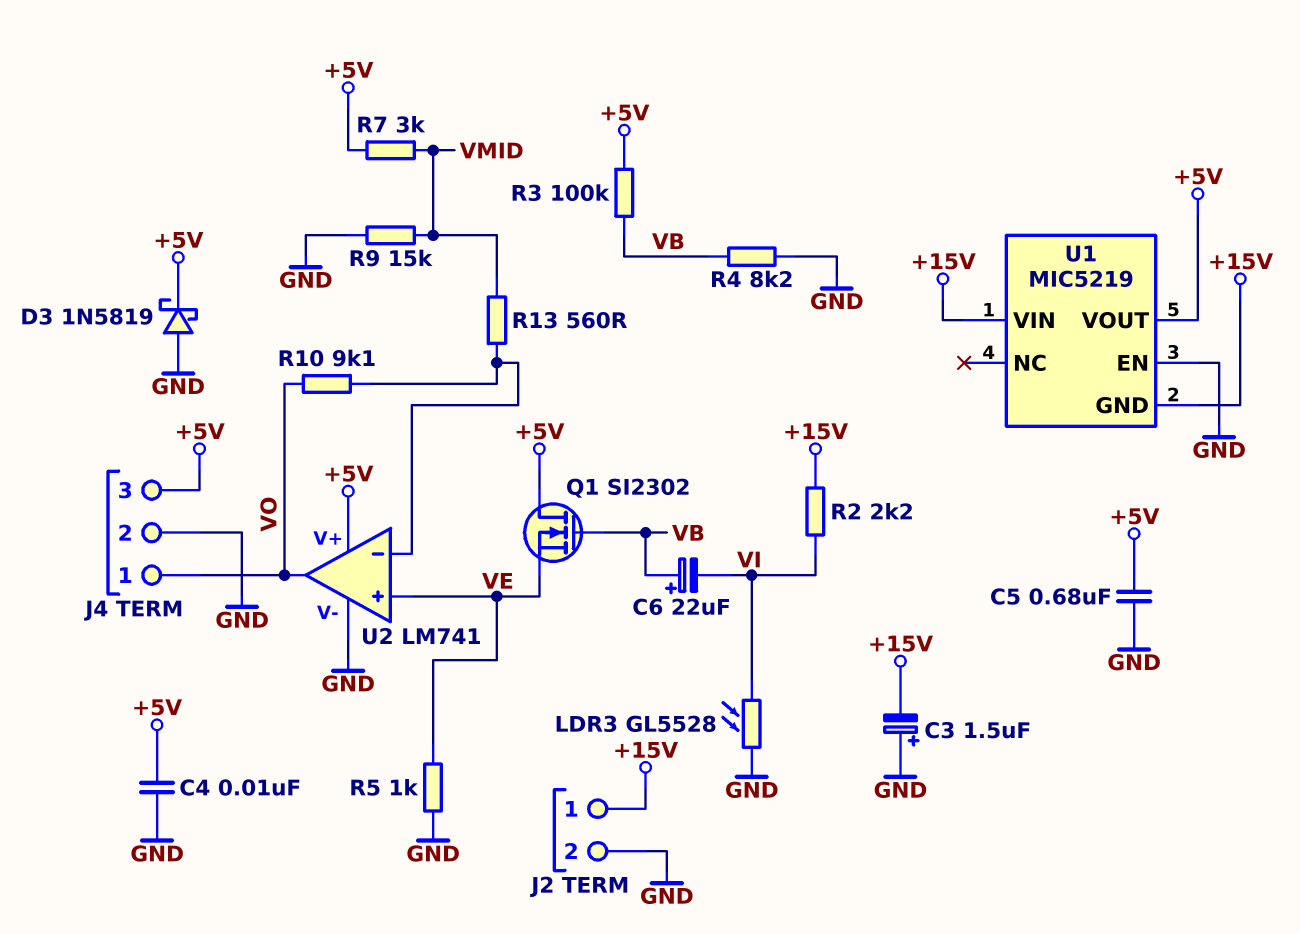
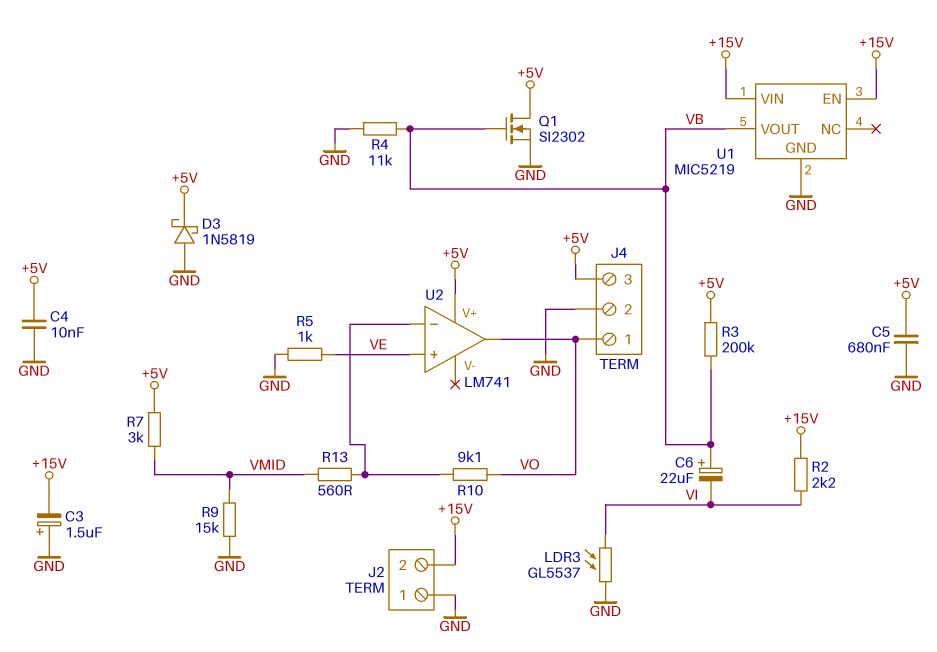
J2 pin 1: +15V -> GND
J2 pin 2: GND -> +15V
LDR3: GL5528 (GND, VI) -> GL5537 (GND, VI)
Q1: NMOS SI2302 (G VB, D +5V, S VE) -> NMOS SI2302 (G VB, D +5V, S GND)
R3: 100k (+5V, VB) -> 200k (+5V, VB)
R4: 8.2k (GND, VB) -> 11k (GND, VB)
U1 pin EN: GND -> +15V
U1 pin GND: +15V -> GND
U1 pin VOUT: +5V -> VB
U2 pin V-: GND -> none

